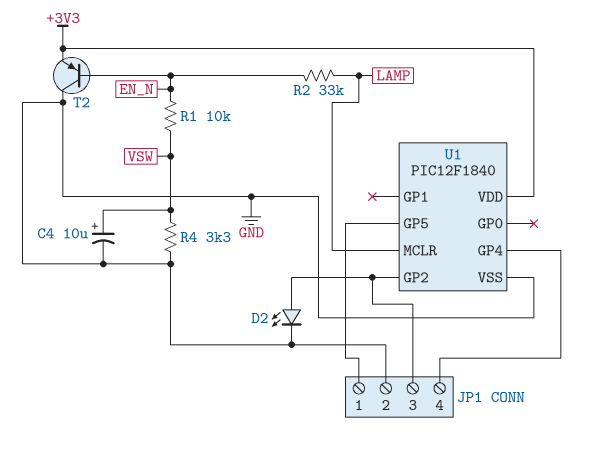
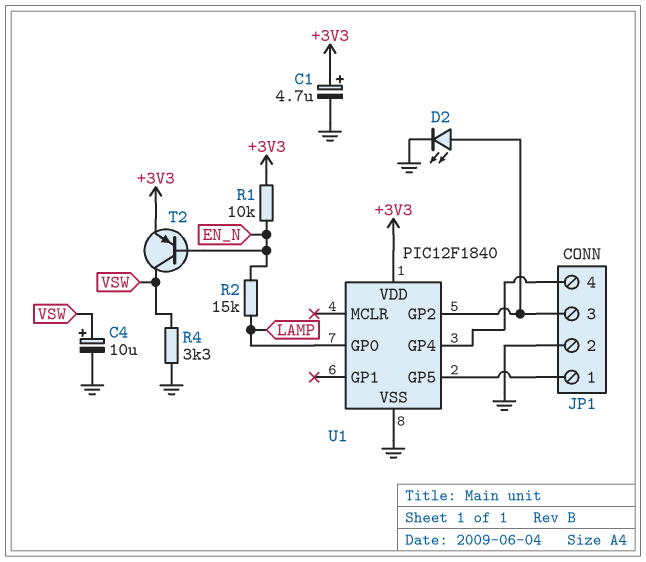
C1: none -> 4.7uF (plus +3V3, minus GND)
R1: 10k (EN_N, VSW) -> 10k (+3V3, EN_N)
R2: 33k (EN_N, LAMP) -> 15k (EN_N, LAMP)
T2: PNP (B EN_N, C GND, E +3V3) -> PNP (B EN_N, C VSW, E +3V3)
U1 pin GP0: none -> LAMP
U1 pin MCLR: LAMP -> none

